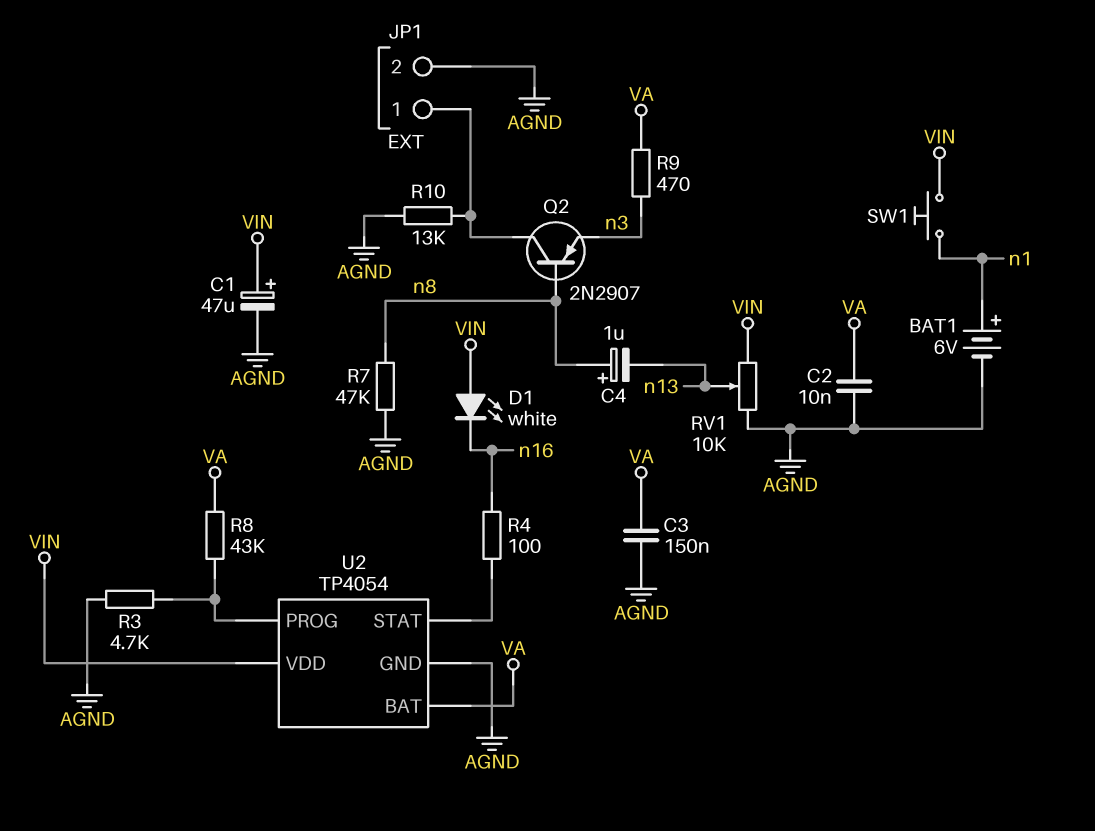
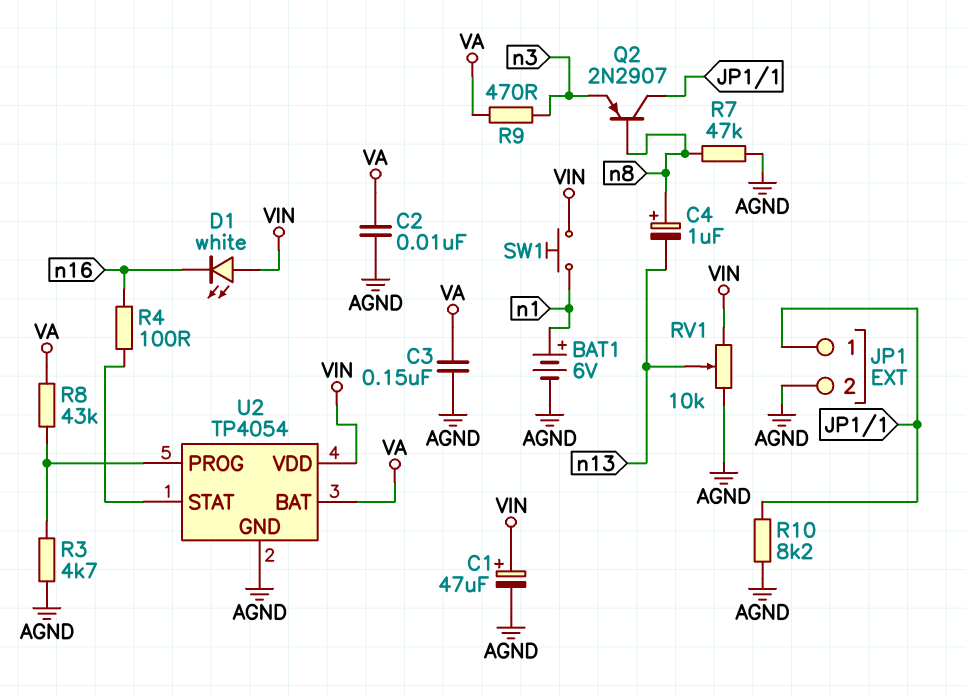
R10: 13k (AGND, JP1/1) -> 8.2k (AGND, JP1/1)

